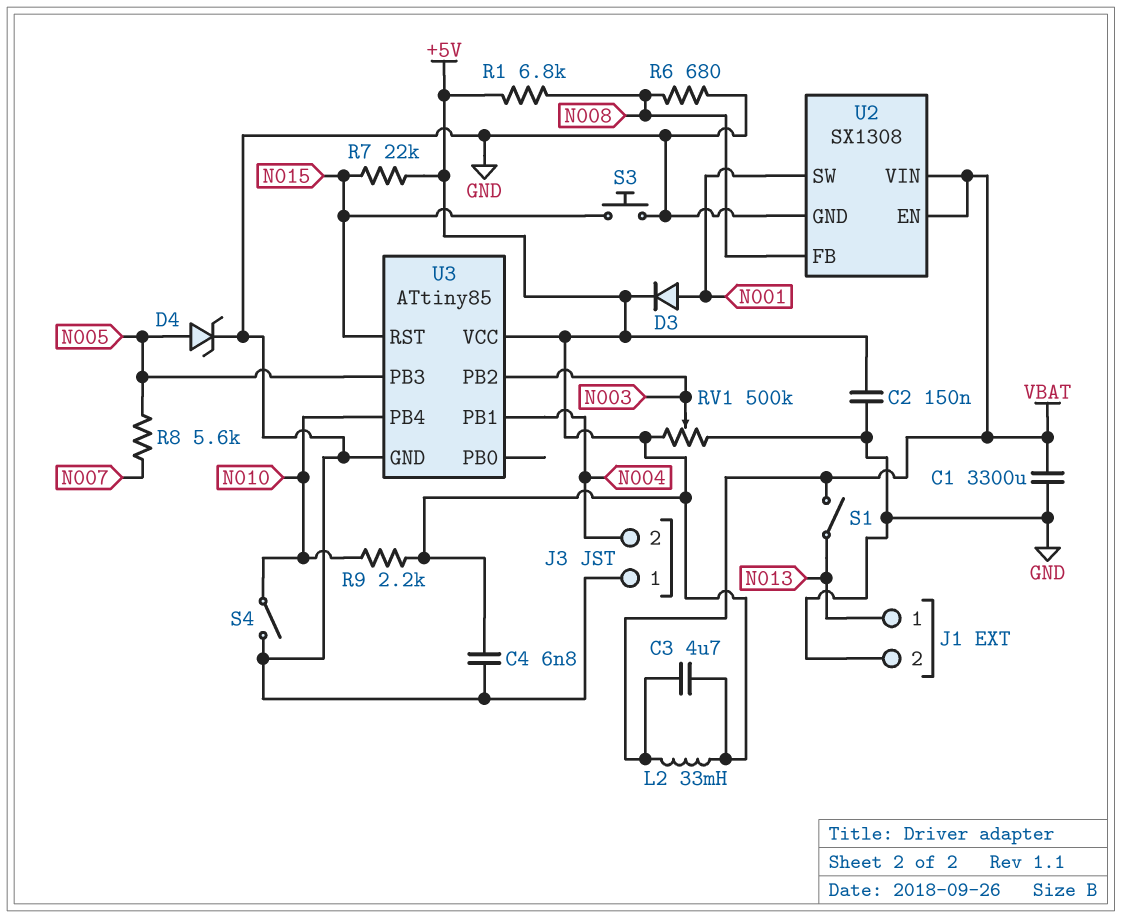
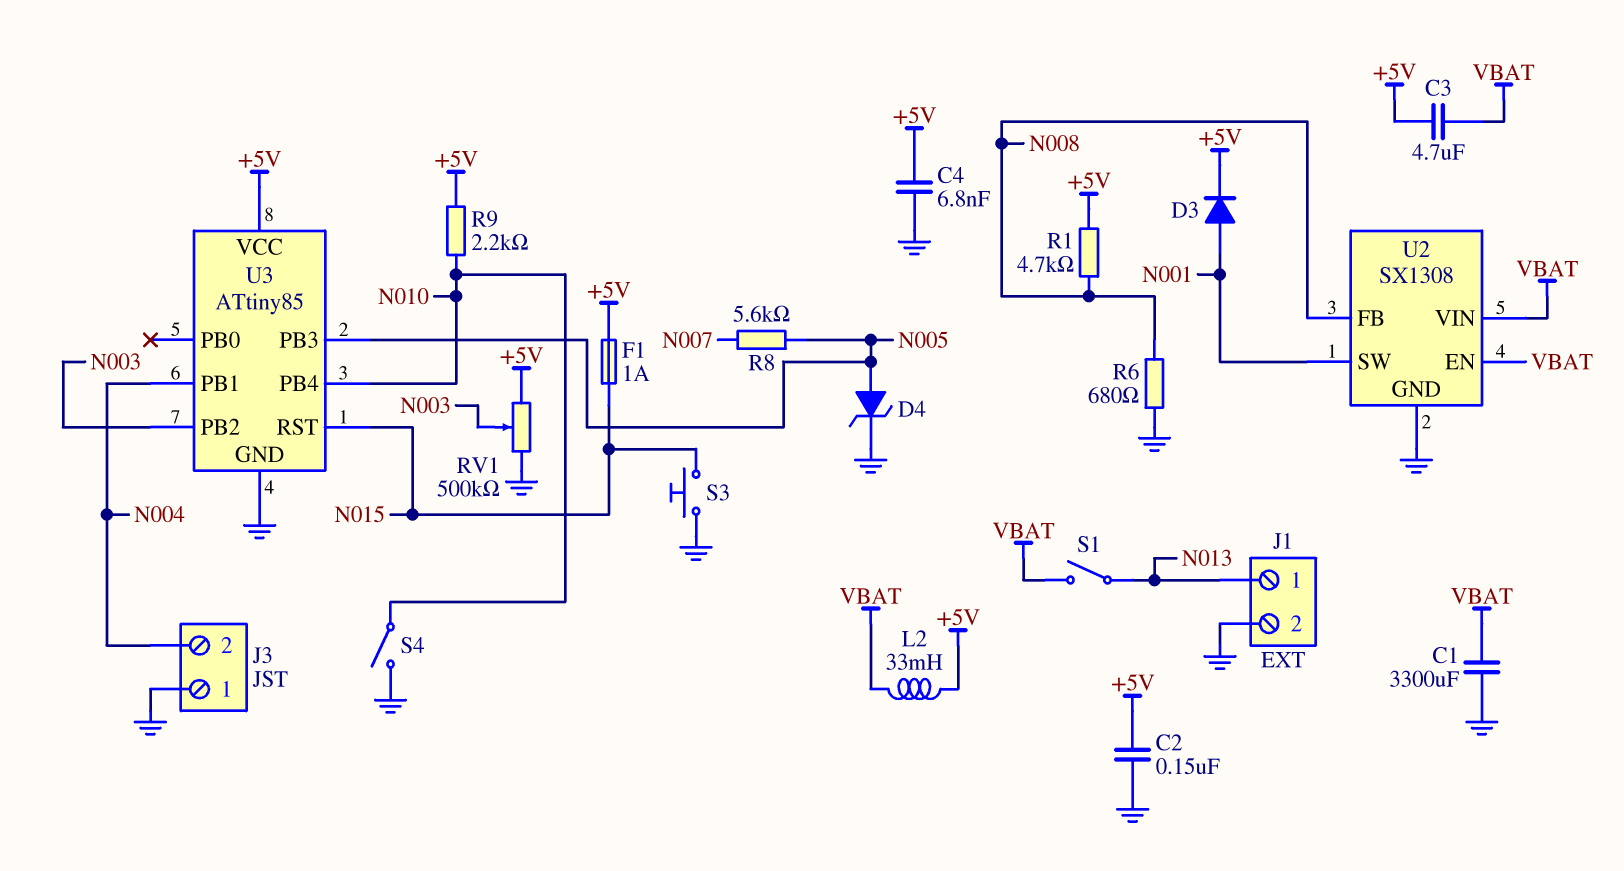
F1: none -> 1A (+5V, N015)
R1: 6.8k (+5V, N008) -> 4.7k (+5V, N008)
R7: 22k (+5V, N015) -> none

